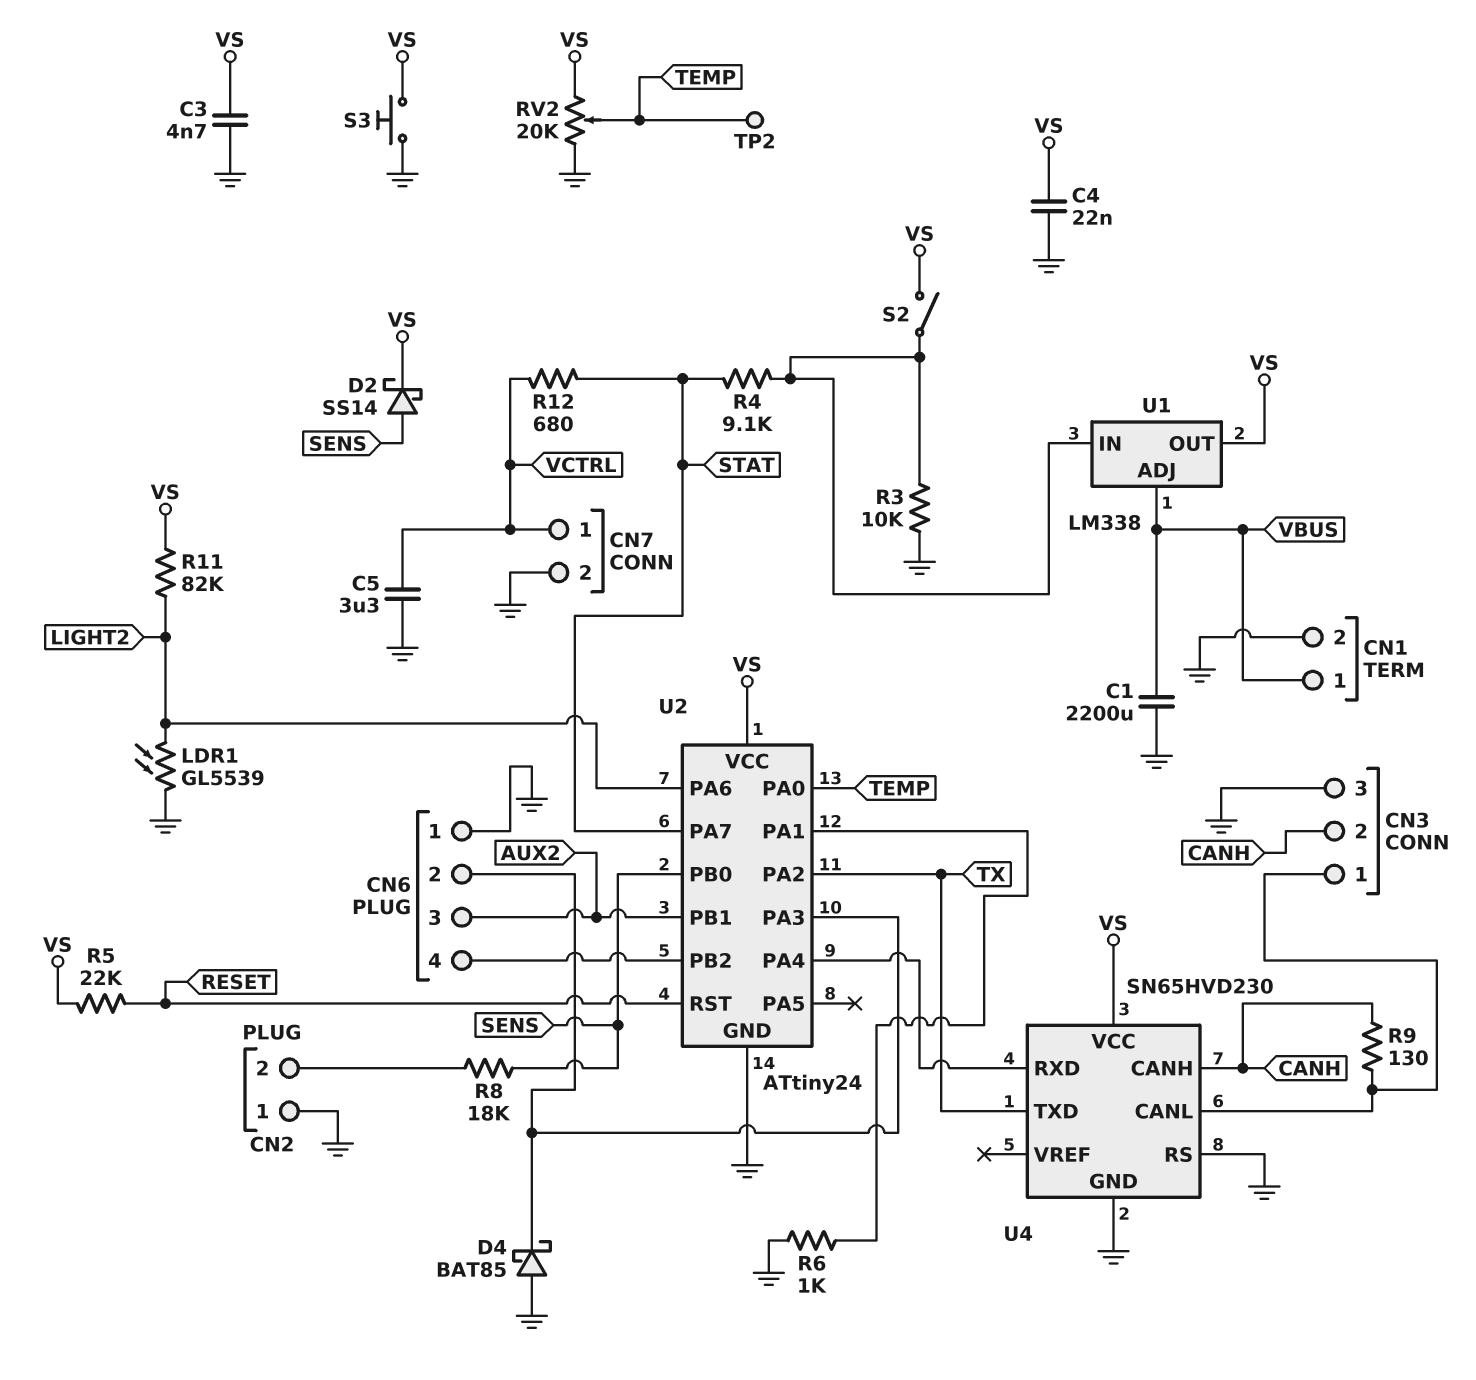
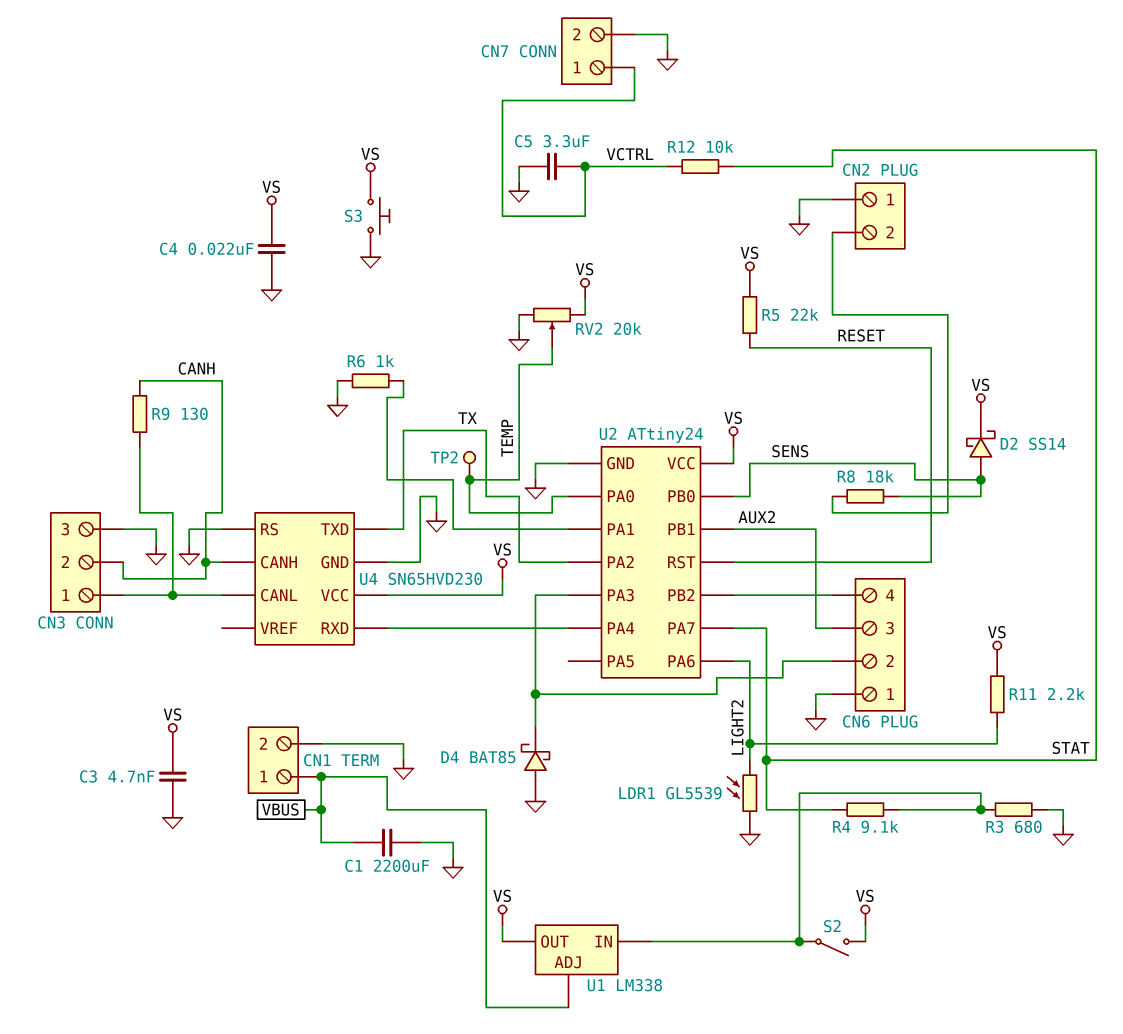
R3: 10k (GND, U1/IN) -> 680 (GND, U1/IN)
R11: 82k (LIGHT2, VS) -> 2.2k (LIGHT2, VS)
R12: 680 (STAT, VCTRL) -> 10k (STAT, VCTRL)

